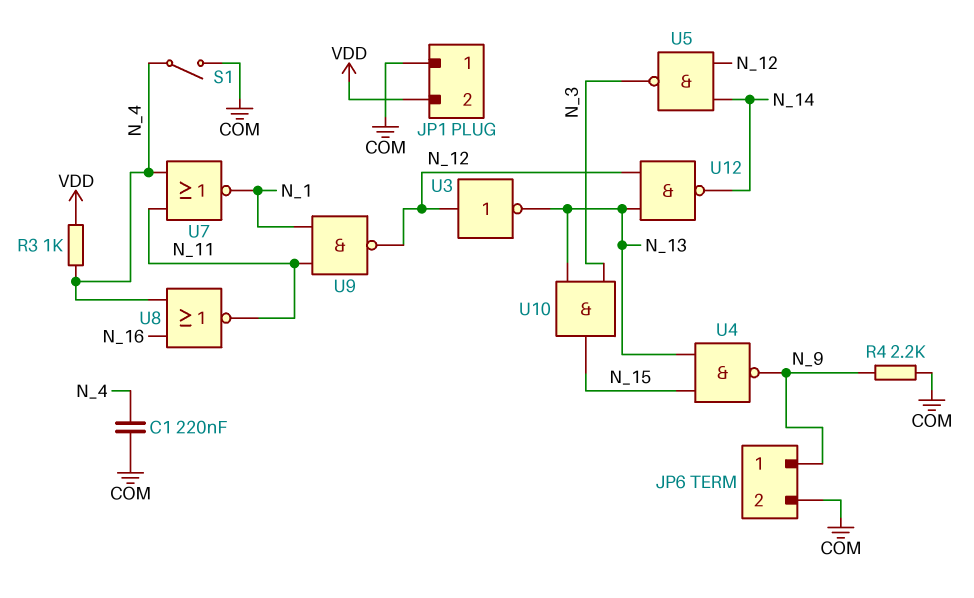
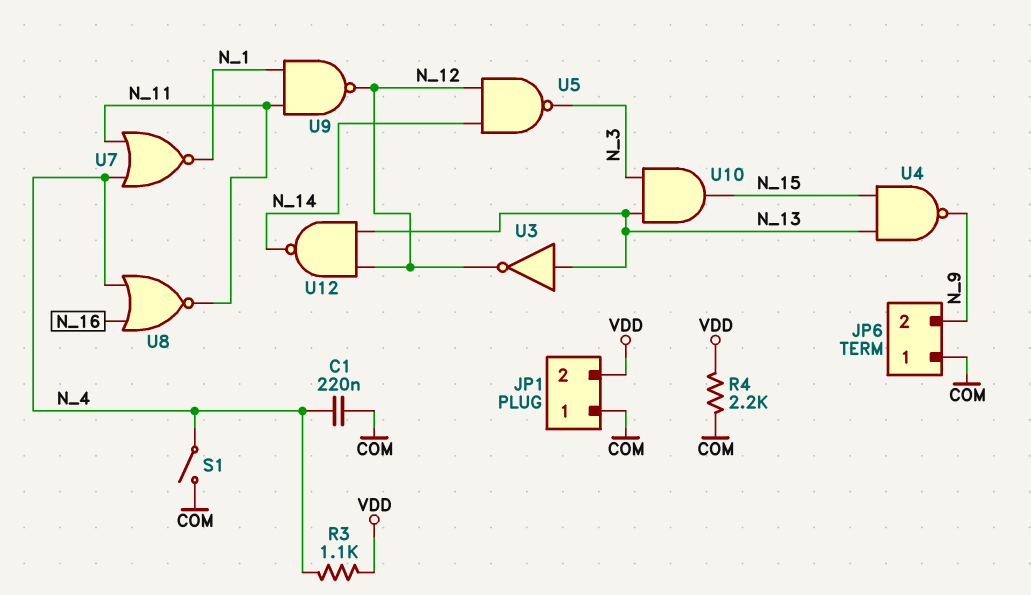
JP6 pin 1: N_9 -> COM
JP6 pin 2: COM -> N_9
R3: 1k (N_4, VDD) -> 1.1k (N_4, VDD)
R4: 2.2k (COM, N_9) -> 2.2k (COM, VDD)
U3: NOT (in N_12, out N_13) -> NOT (in N_13, out N_12)

